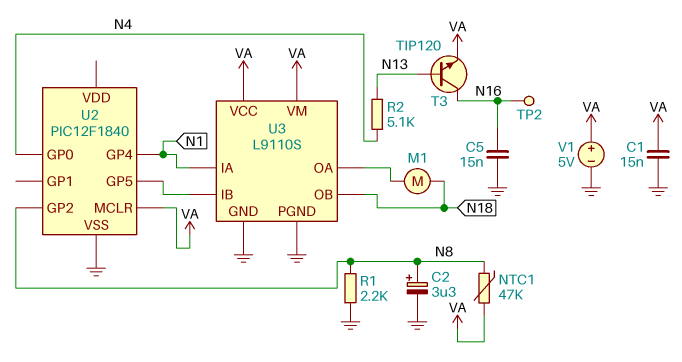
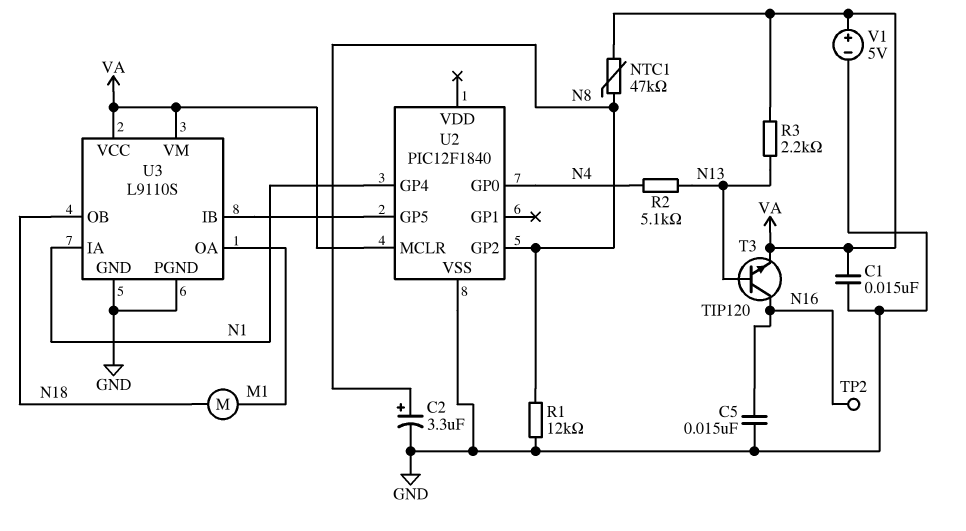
R1: 2.2k (GND, N8) -> 12k (GND, N8)
R3: none -> 2.2k (N13, VA)

